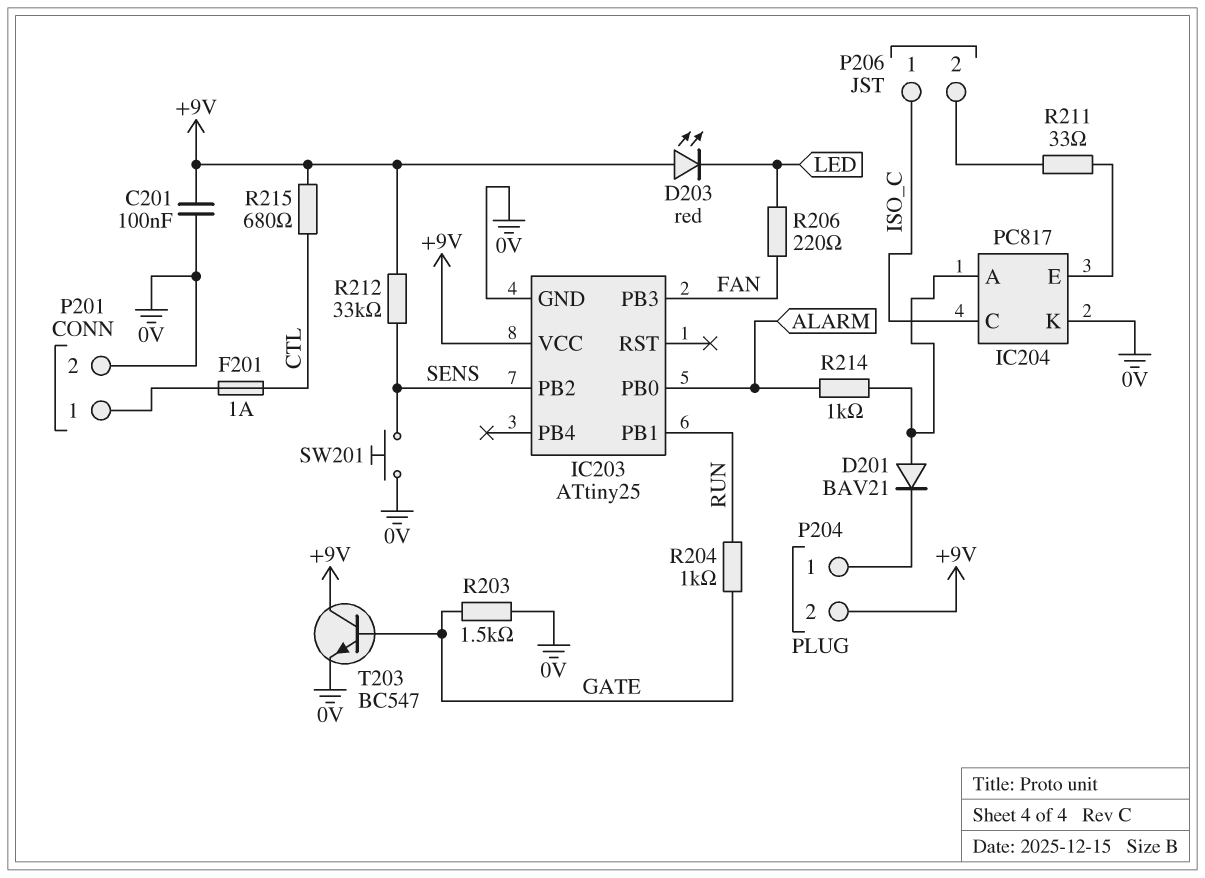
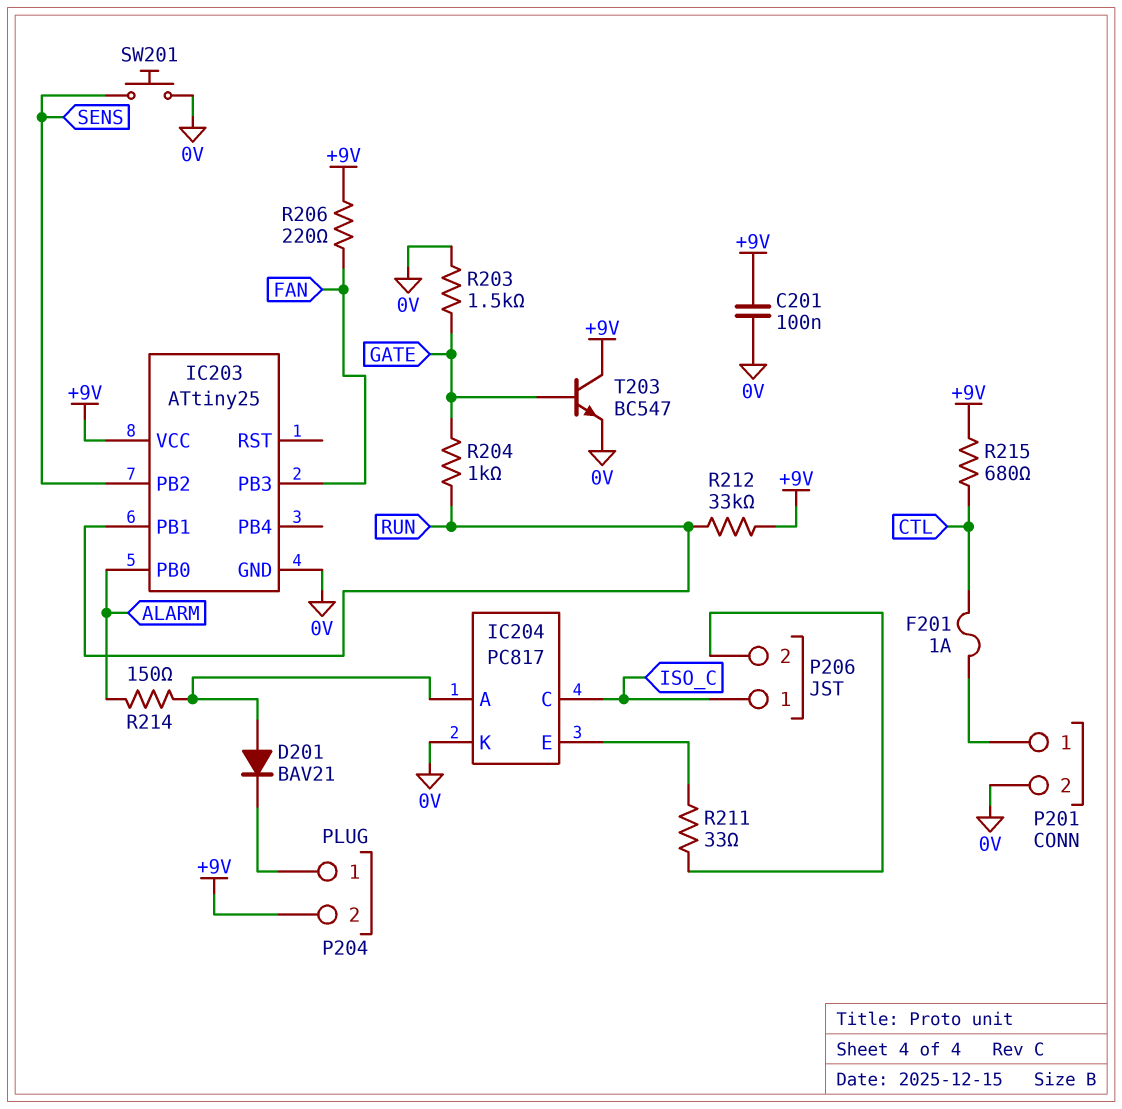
D203: LED red (A +9V, K LED) -> none
R206: 220 (FAN, LED) -> 220 (+9V, FAN)
R212: 33k (+9V, SENS) -> 33k (+9V, RUN)
R214: 1k (ALARM, IC204/A) -> 150 (ALARM, IC204/A)

